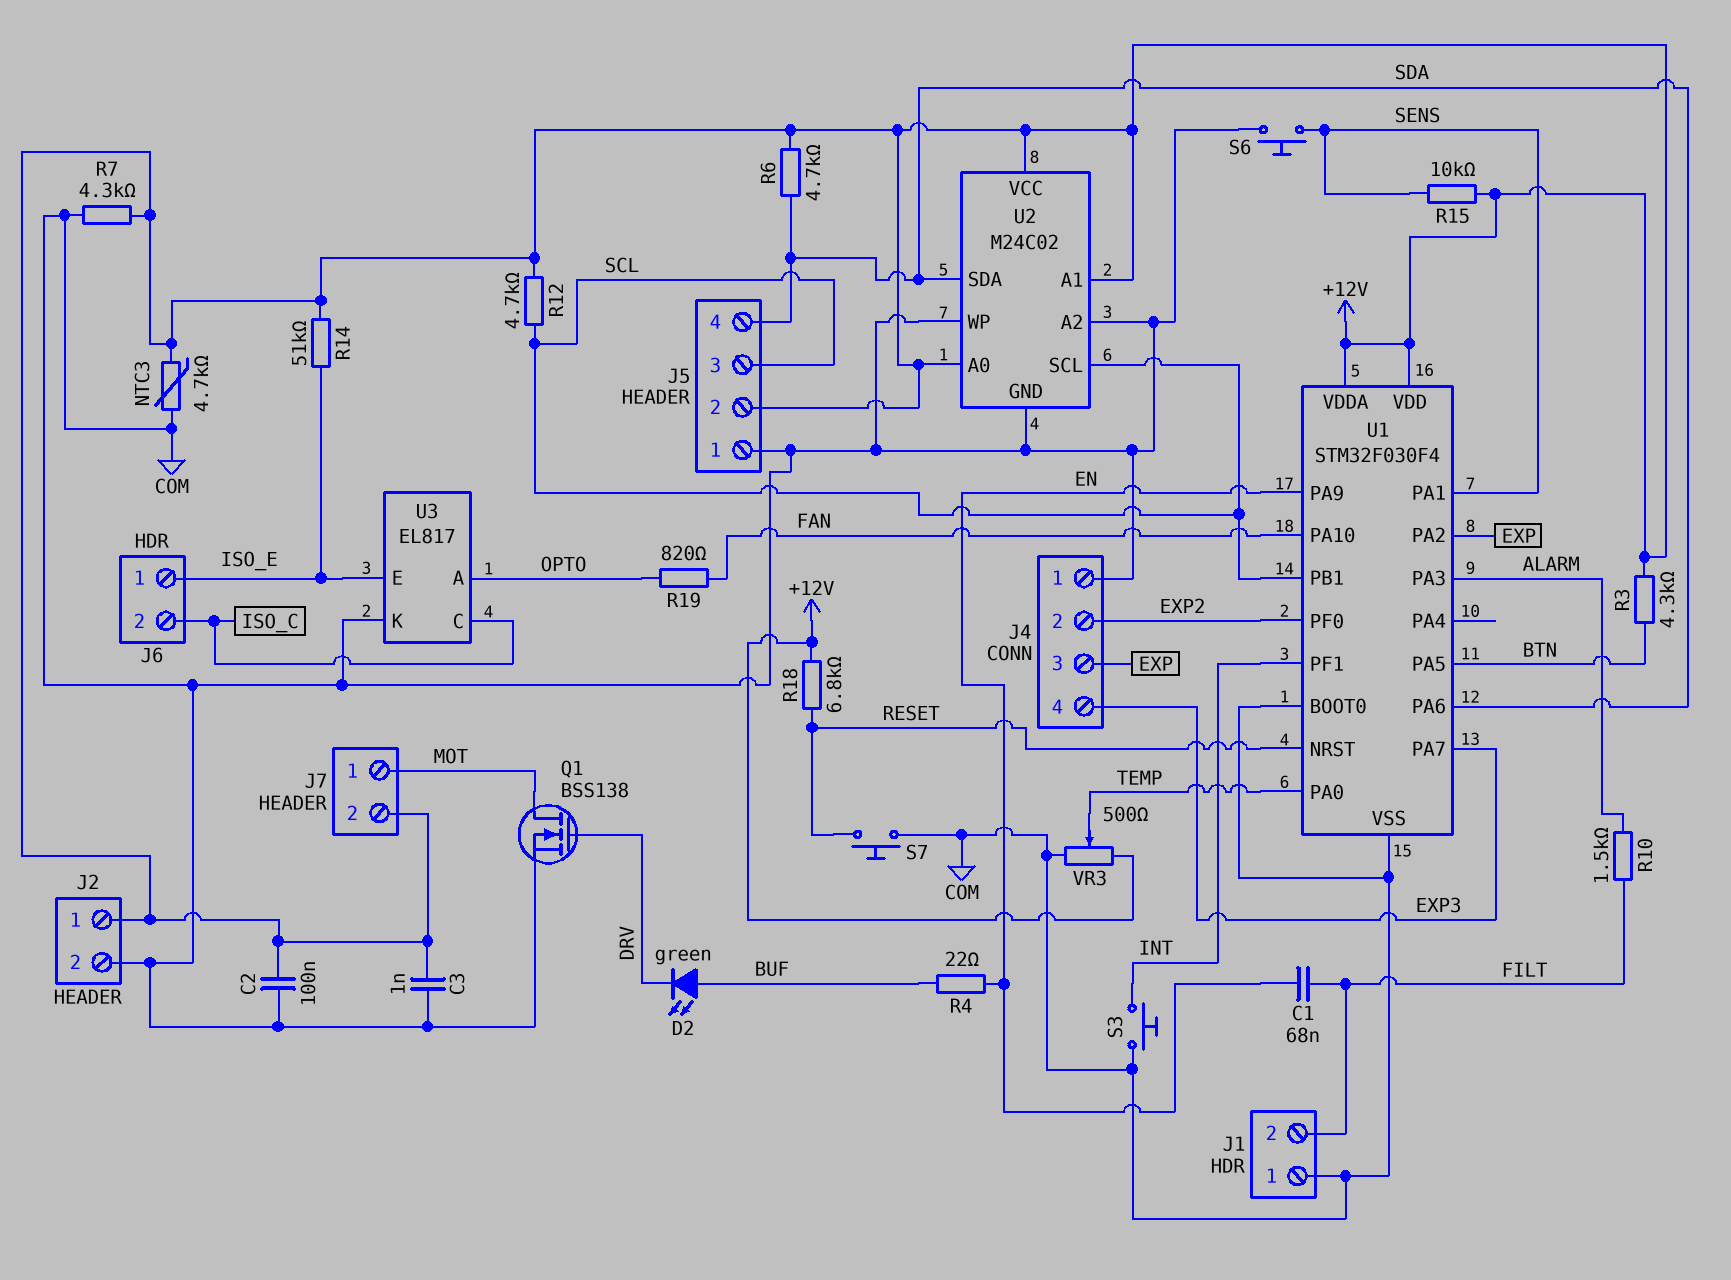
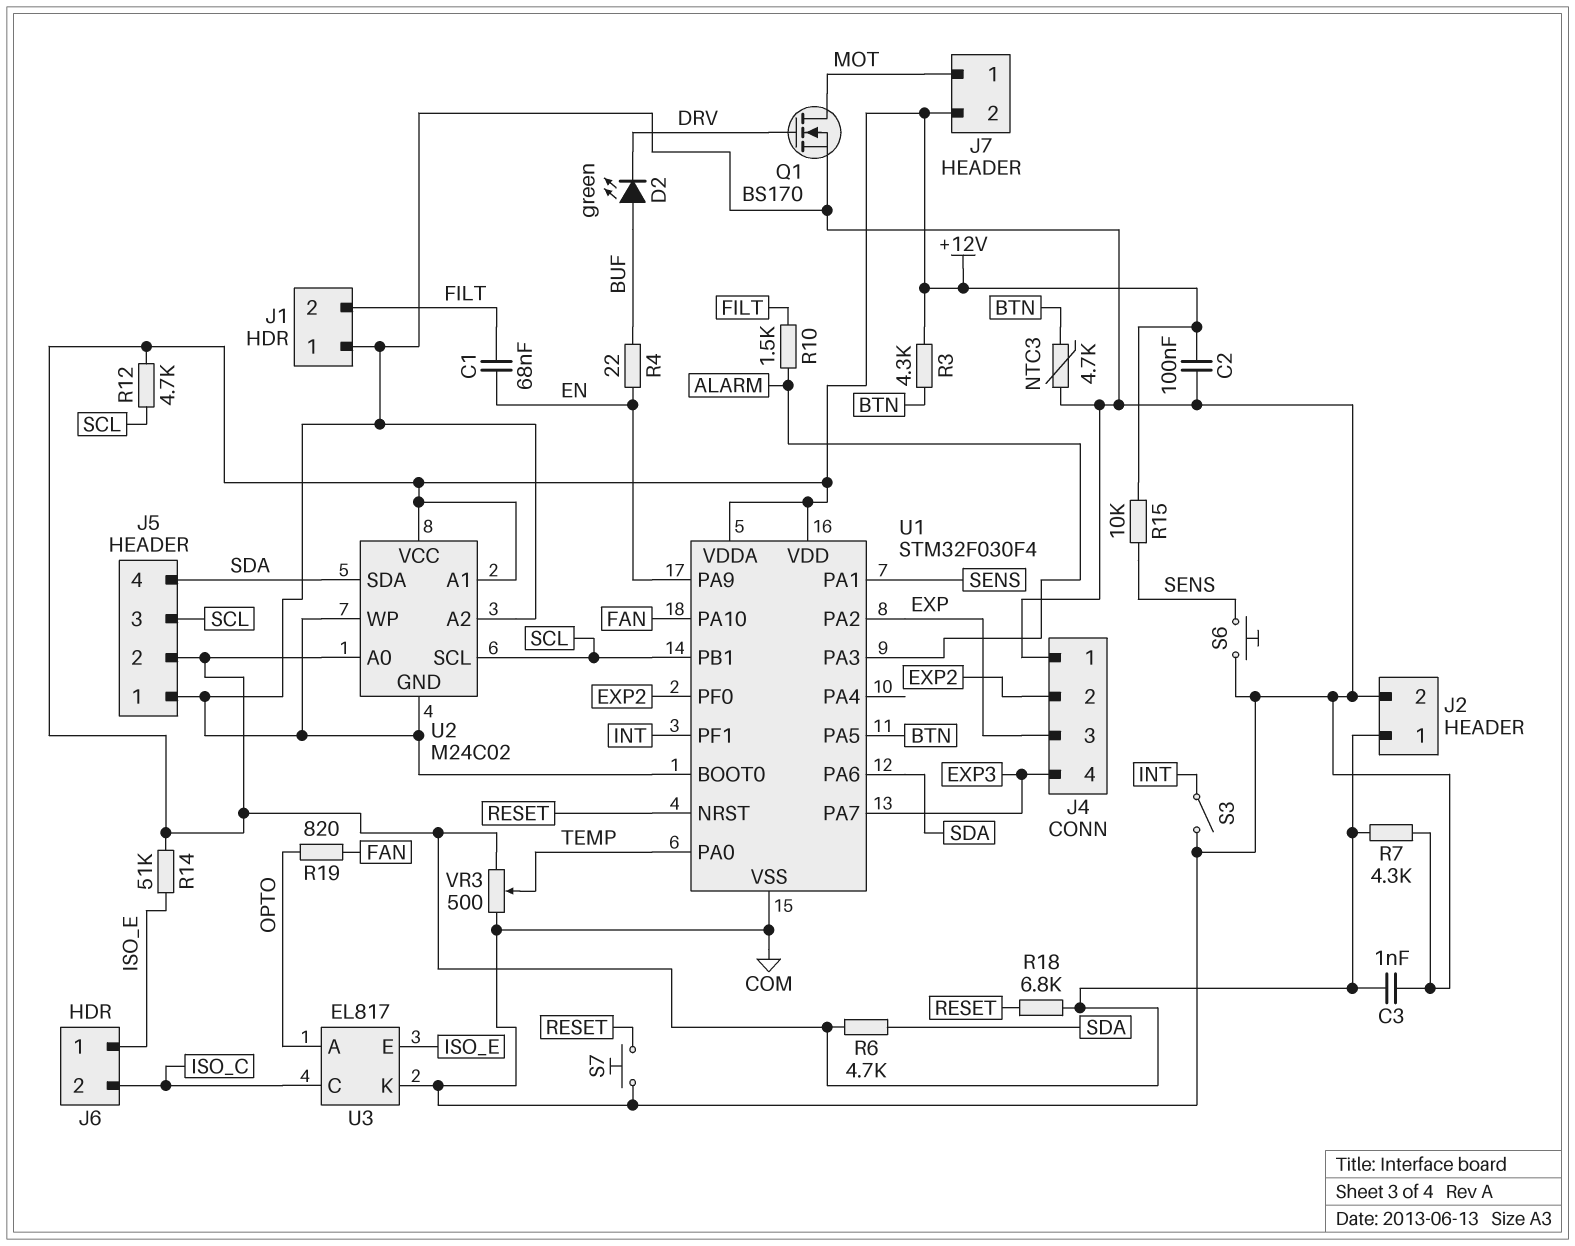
NTC3: 4.7k (+12V, COM) -> 4.7k (BTN, COM)
Q1: NMOS BSS138 (G DRV, D MOT, S COM) -> NMOS BS170 (G DRV, D MOT, S COM)
S3: button (COM, INT) -> switch (COM, INT)

